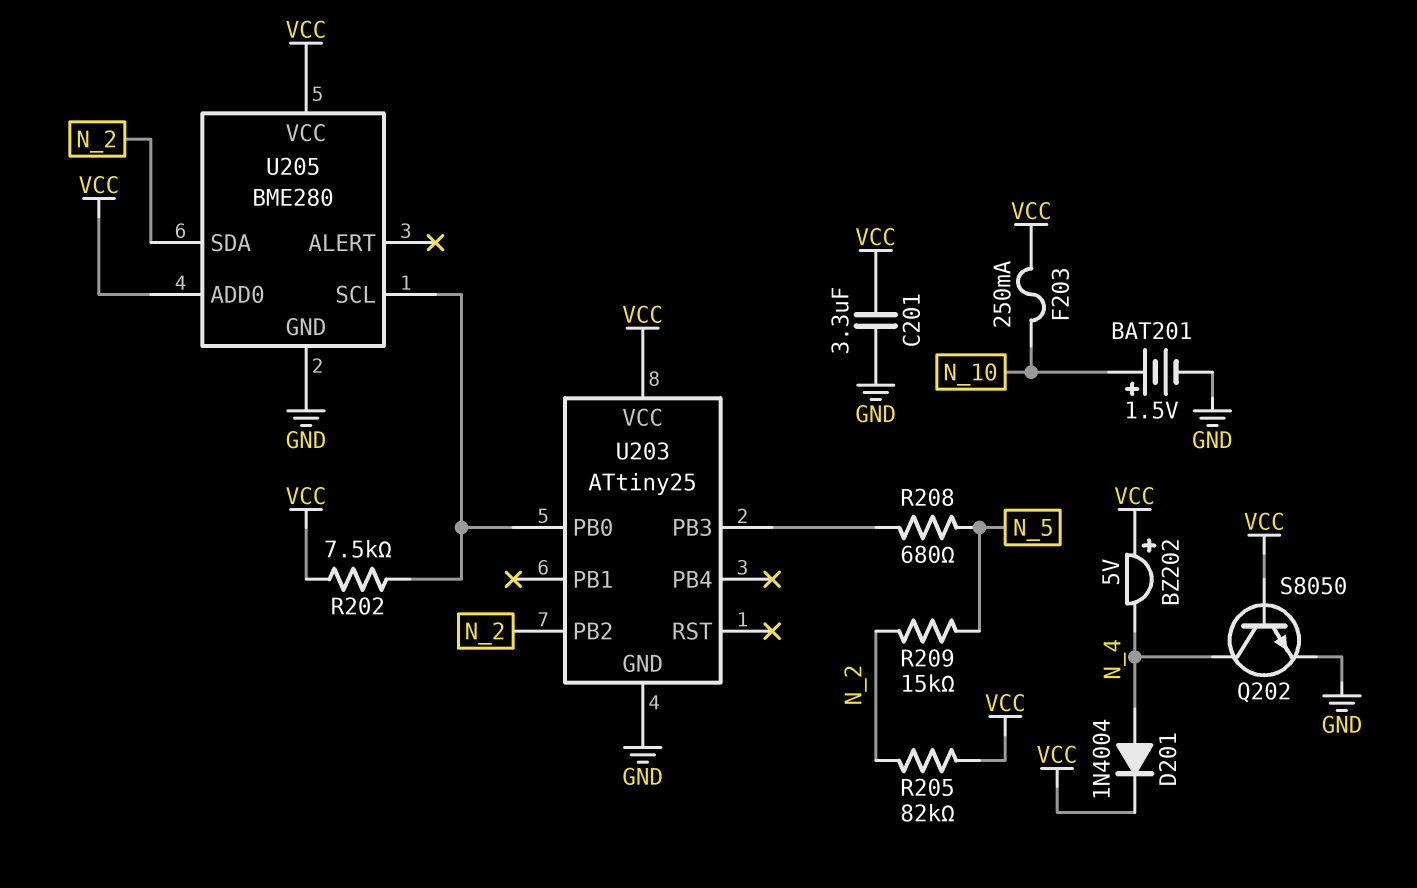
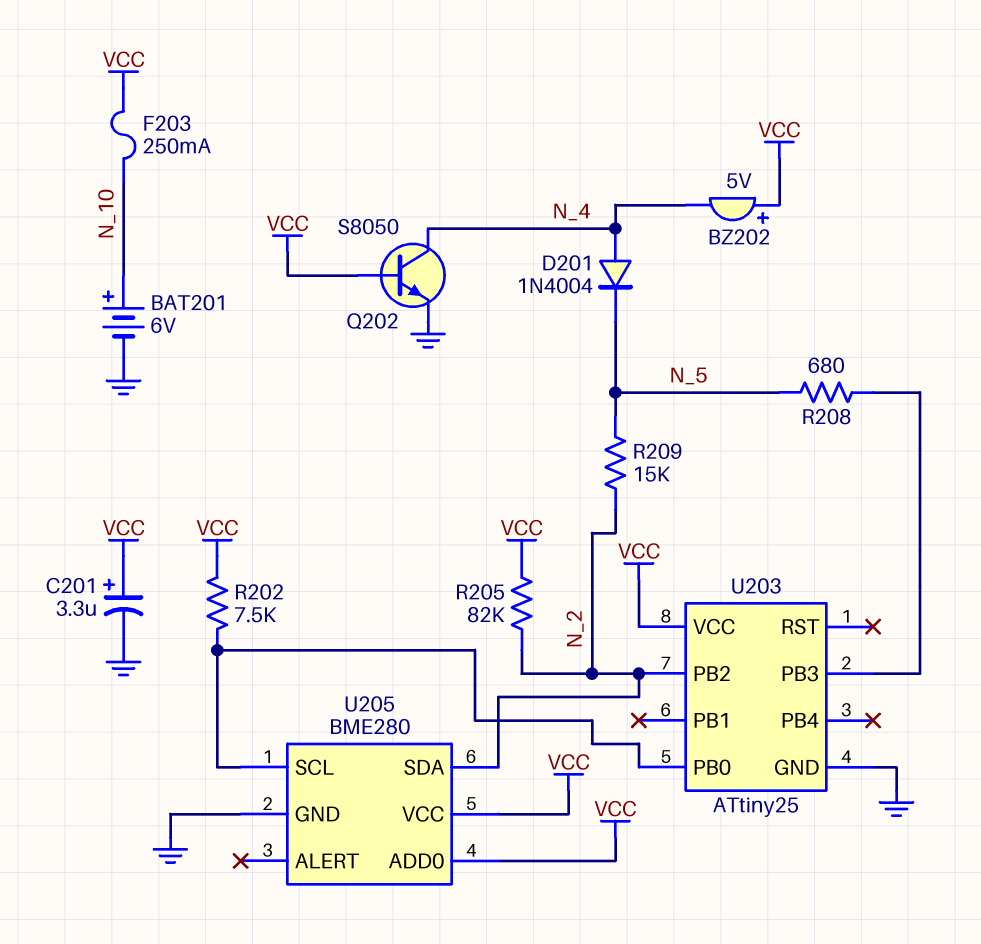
BAT201: 1.5V (plus N_10, minus GND) -> 6V (plus N_10, minus GND)
C201: 3.3uF (GND, VCC) -> 3.3uF (plus VCC, minus GND)
D201: diode 1N4004 (A N_4, K VCC) -> diode 1N4004 (A N_4, K N_5)

